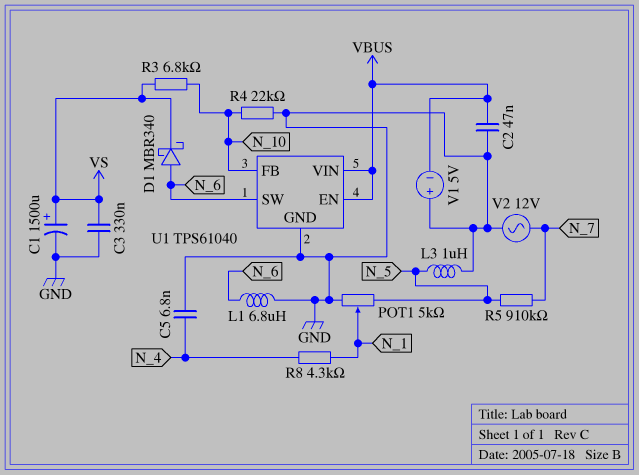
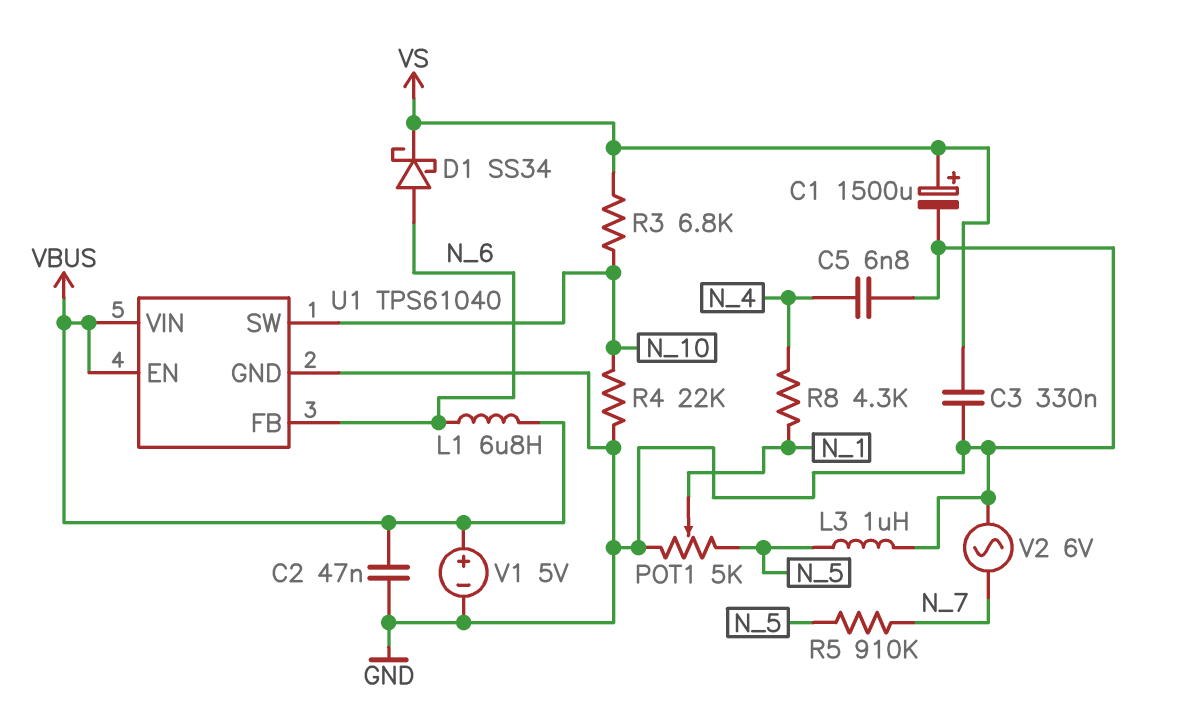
D1: schottky MBR340 (A N_6, K VS) -> schottky SS34 (A N_6, K VS)
L1: 6.8uH (GND, N_6) -> 6.8uH (N_6, VBUS)
U1 pin FB: N_10 -> N_6
U1 pin SW: N_6 -> N_10
V1: 5V (plus GND, minus VBUS) -> 5V (plus VBUS, minus GND)
V2: AC 12V (GND, N_7) -> AC 6V (GND, N_7)

